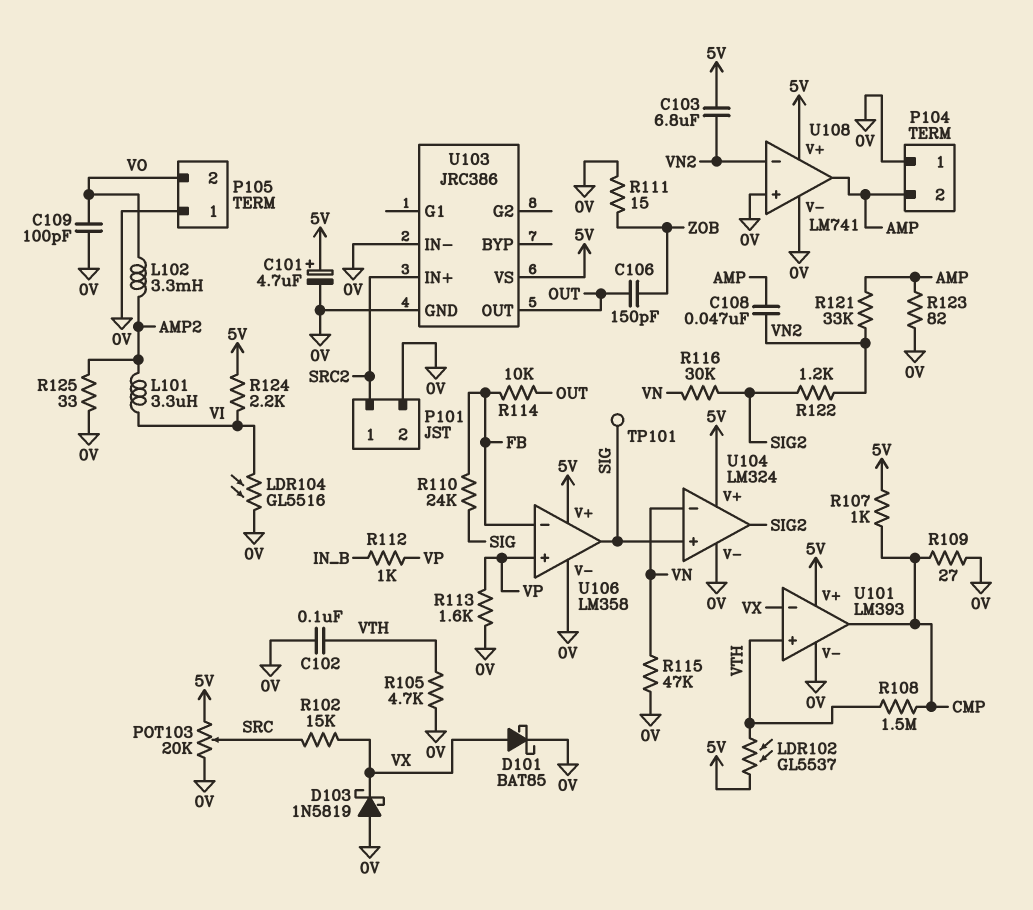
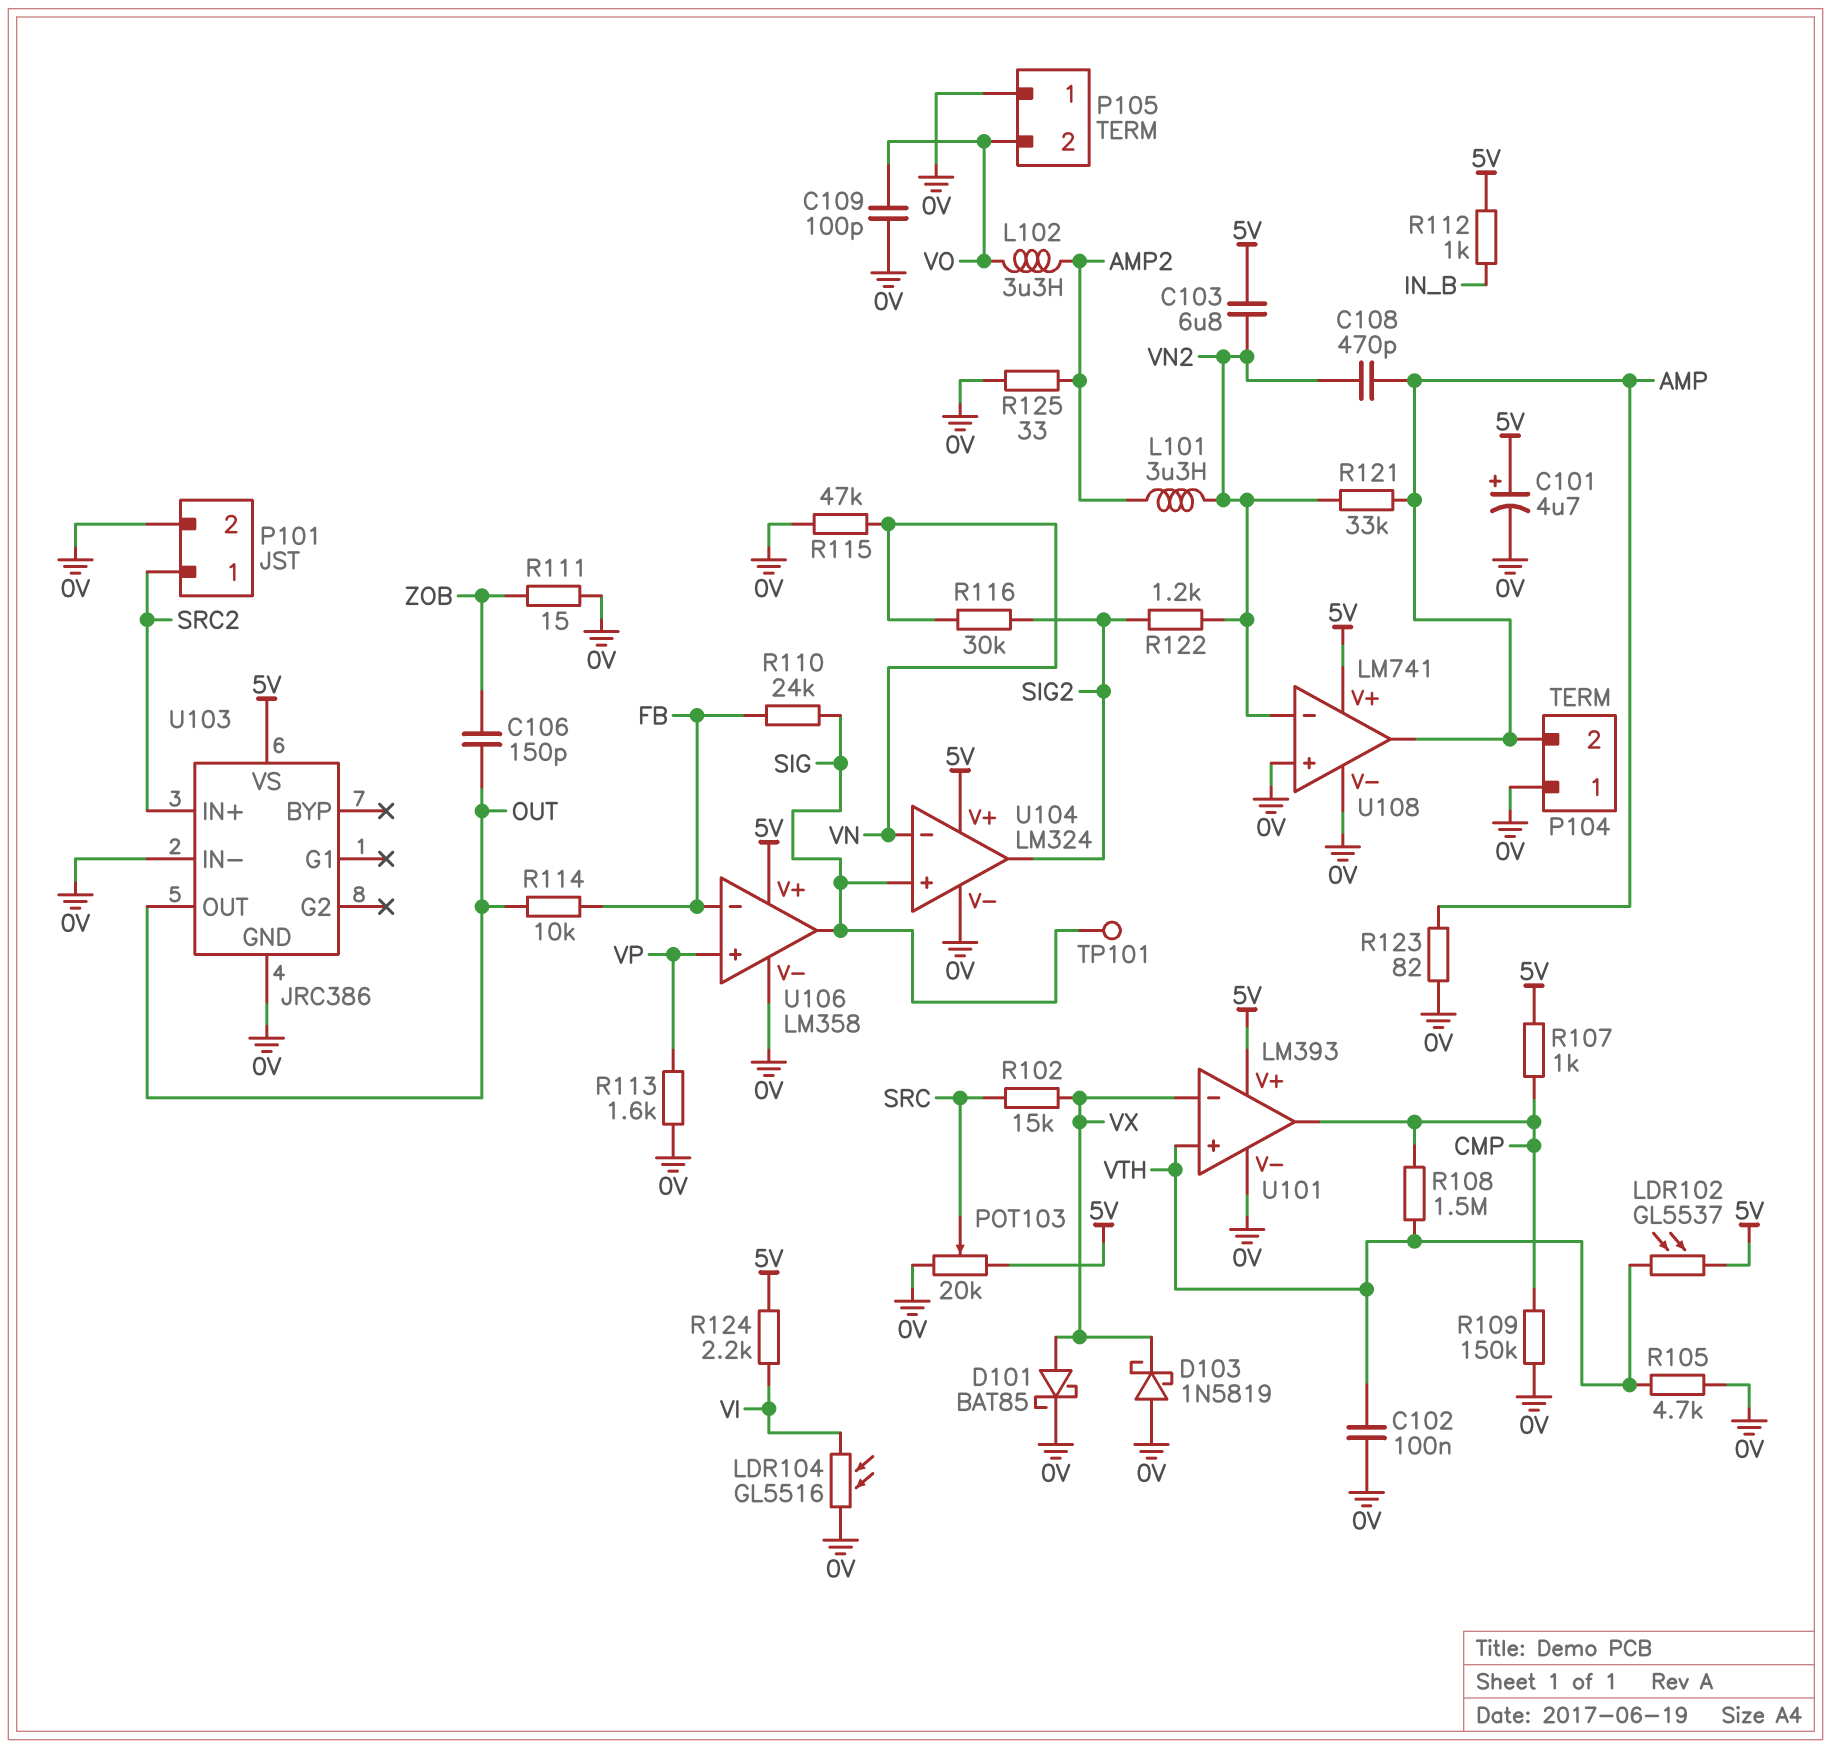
C108: 47nF (AMP, VN2) -> 470pF (AMP, VN2)
L101: 3.3uH (AMP2, VI) -> 3.3uH (AMP2, VN2)
L102: 3.3mH (AMP2, VO) -> 3.3uH (AMP2, VO)
R109: 27 (0V, CMP) -> 150k (0V, CMP)
R112: 1k (IN_B, VP) -> 1k (5V, IN_B)

